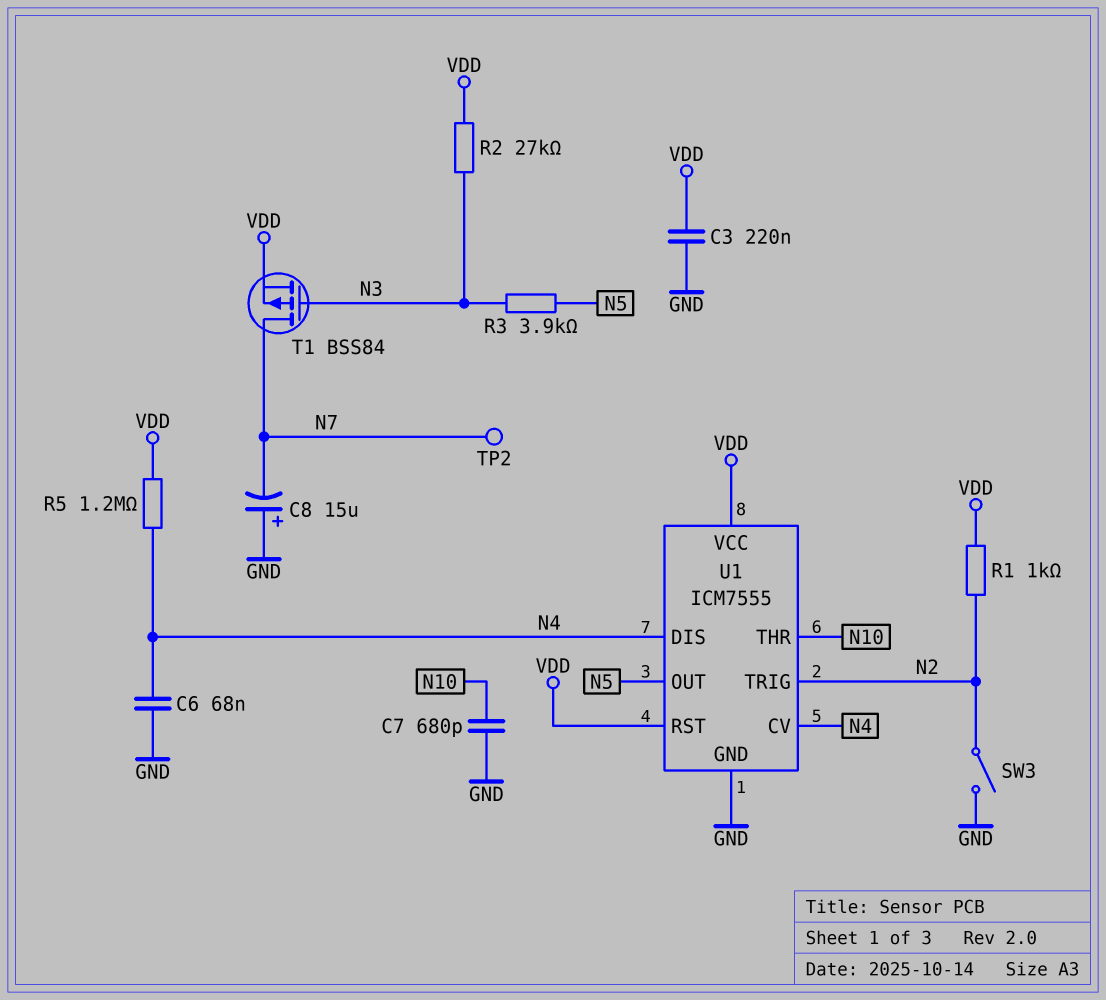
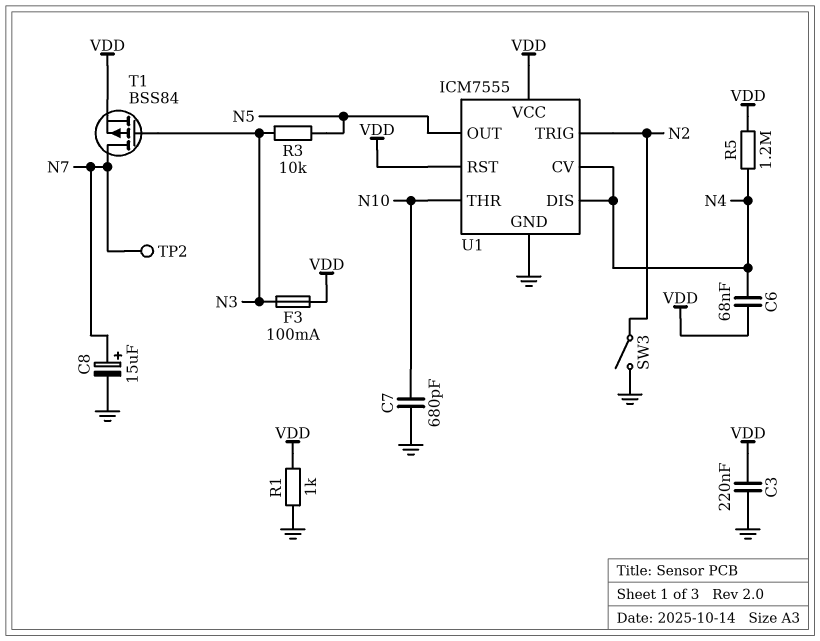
C6: 68nF (GND, N4) -> 68nF (N4, VDD)
C8: 15uF (plus GND, minus N7) -> 15uF (plus N7, minus GND)
F3: none -> 100mA (N3, VDD)
R1: 1k (N2, VDD) -> 1k (GND, VDD)
R2: 27k (N3, VDD) -> none
R3: 3.9k (N3, N5) -> 10k (N3, N5)

